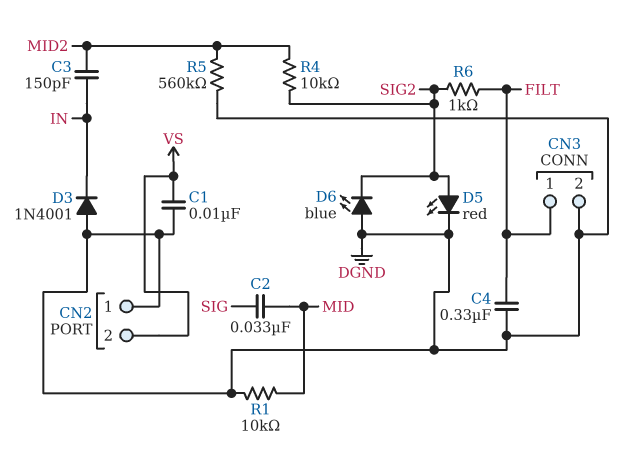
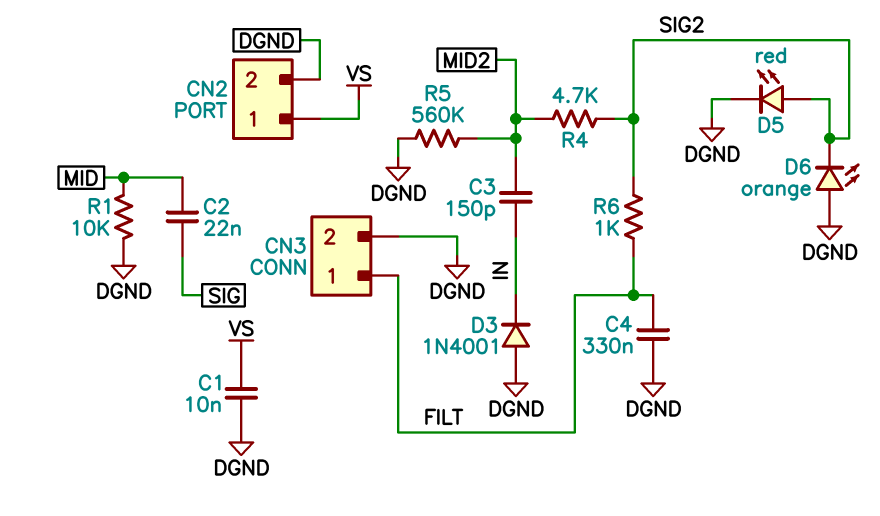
C2: 33nF (MID, SIG) -> 22nF (MID, SIG)
CN2 pin 1: DGND -> VS
CN2 pin 2: VS -> DGND
D6: LED blue (A DGND, K SIG2) -> LED orange (A DGND, K SIG2)
R4: 10k (MID2, SIG2) -> 4.7k (MID2, SIG2)

